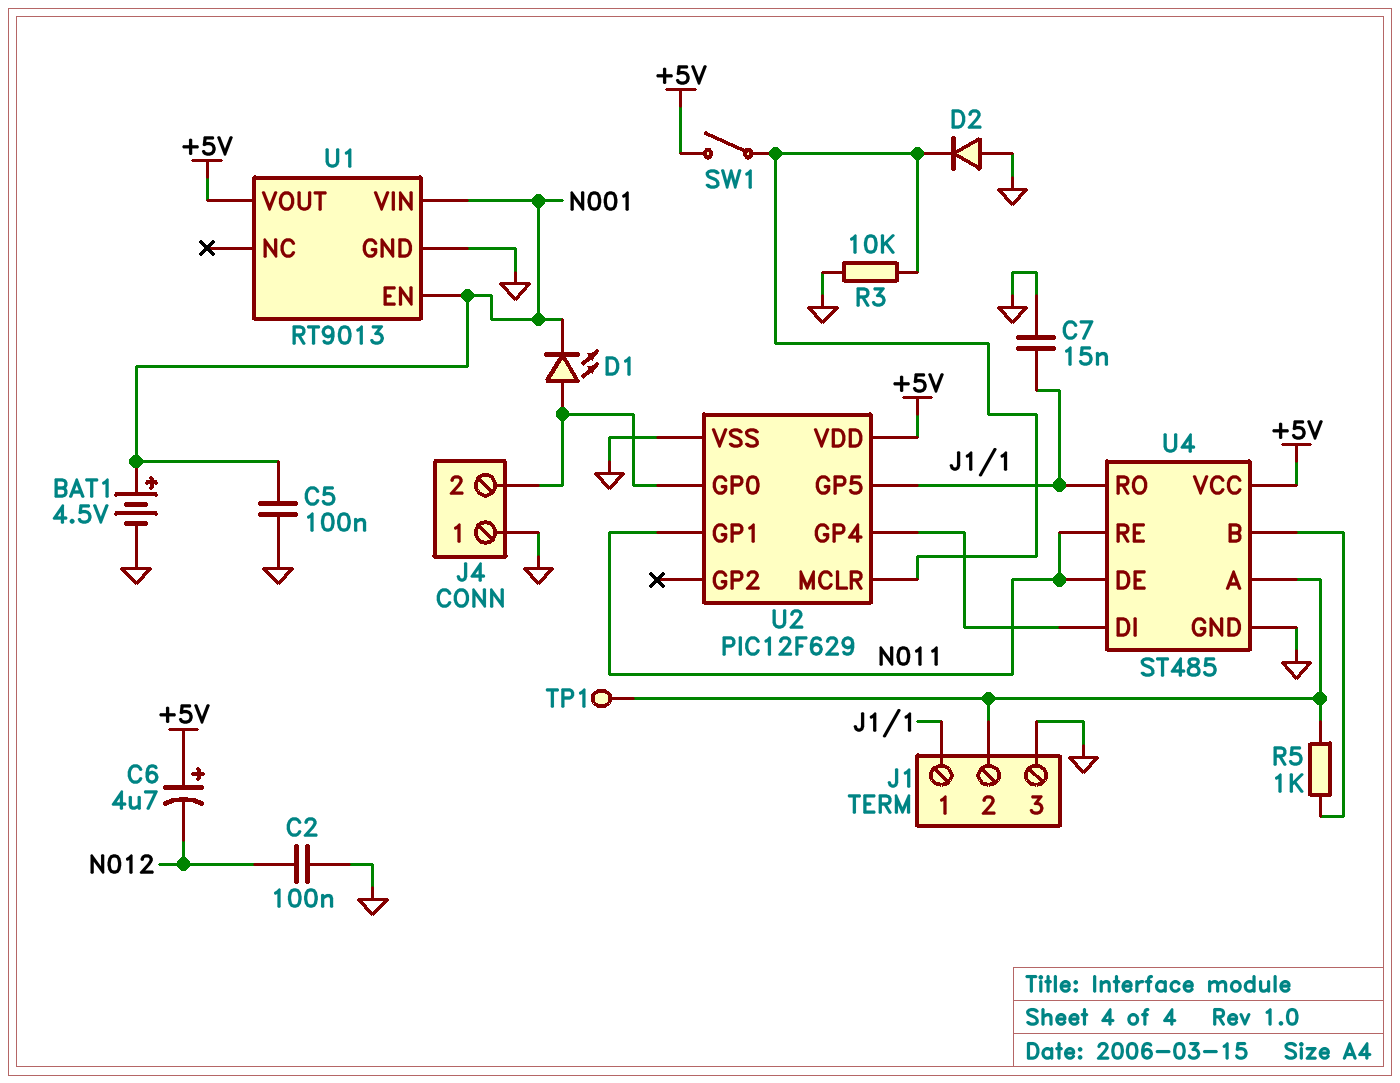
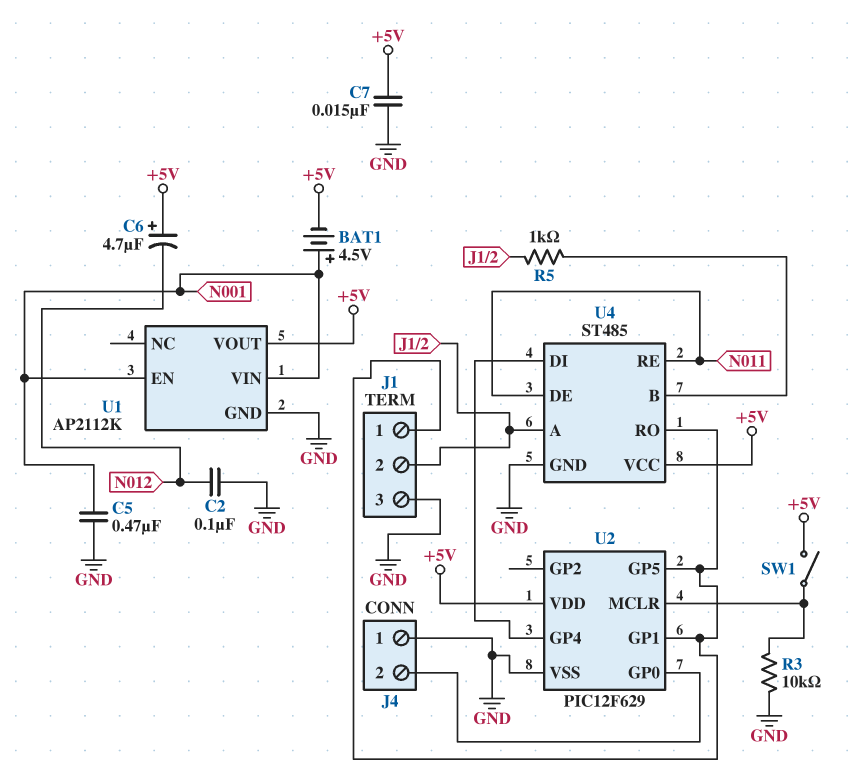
BAT1: 4.5V (plus N001, minus GND) -> 4.5V (plus N001, minus +5V)
C5: 100nF (GND, N001) -> 470nF (GND, N001)
C7: 15nF (GND, J1/1) -> 15nF (+5V, GND)
D1: LED (A J4/2, K N001) -> none
D2: diode (A GND, K U2/MCLR) -> none
TP1: test point (J1/2) -> none
U1: RT9013 -> AP2112K
U2 pin GP1: N011 -> J1/1

